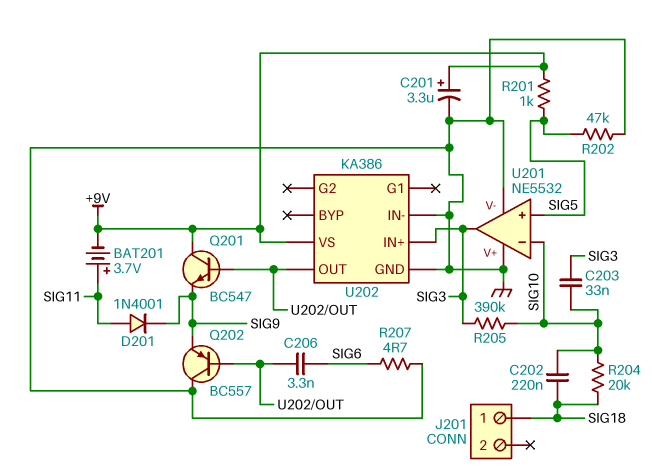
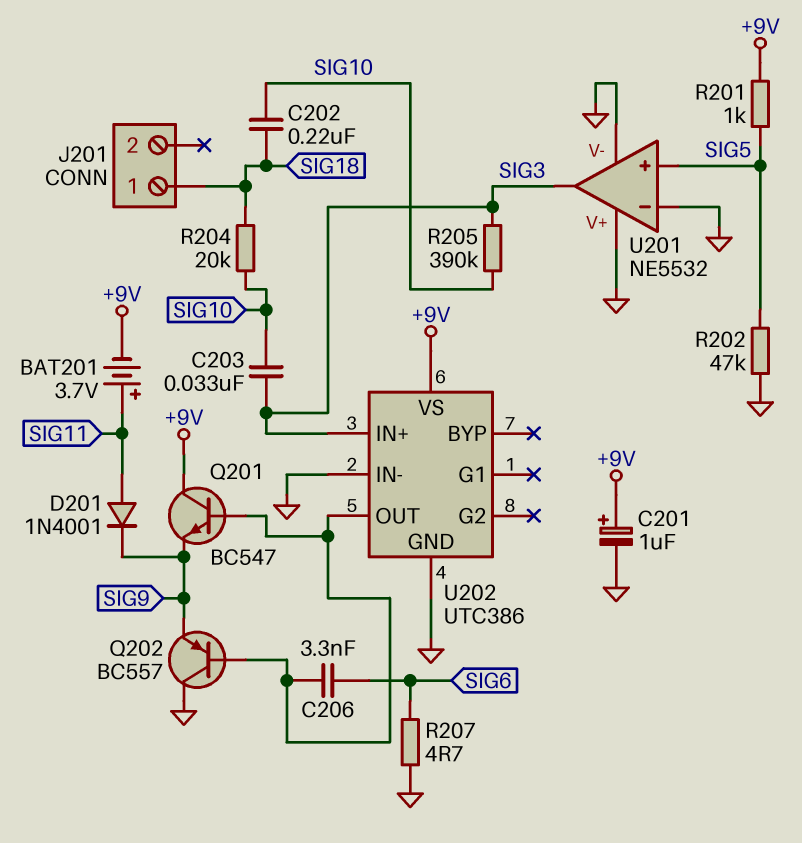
C201: 3.3uF (plus +9V, minus GND) -> 1uF (plus +9V, minus GND)
U201 pin in-: SIG10 -> GND
U202: KA386 -> UTC386

